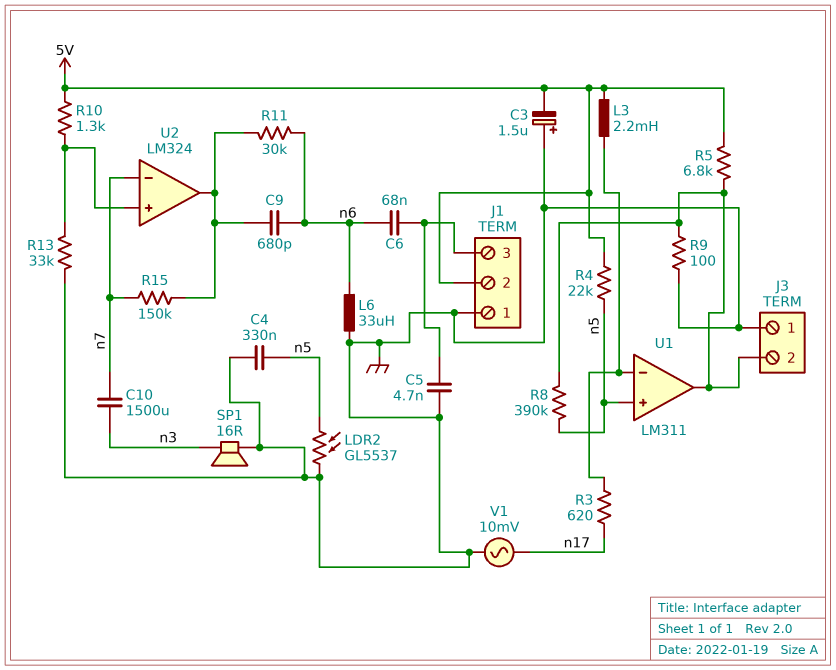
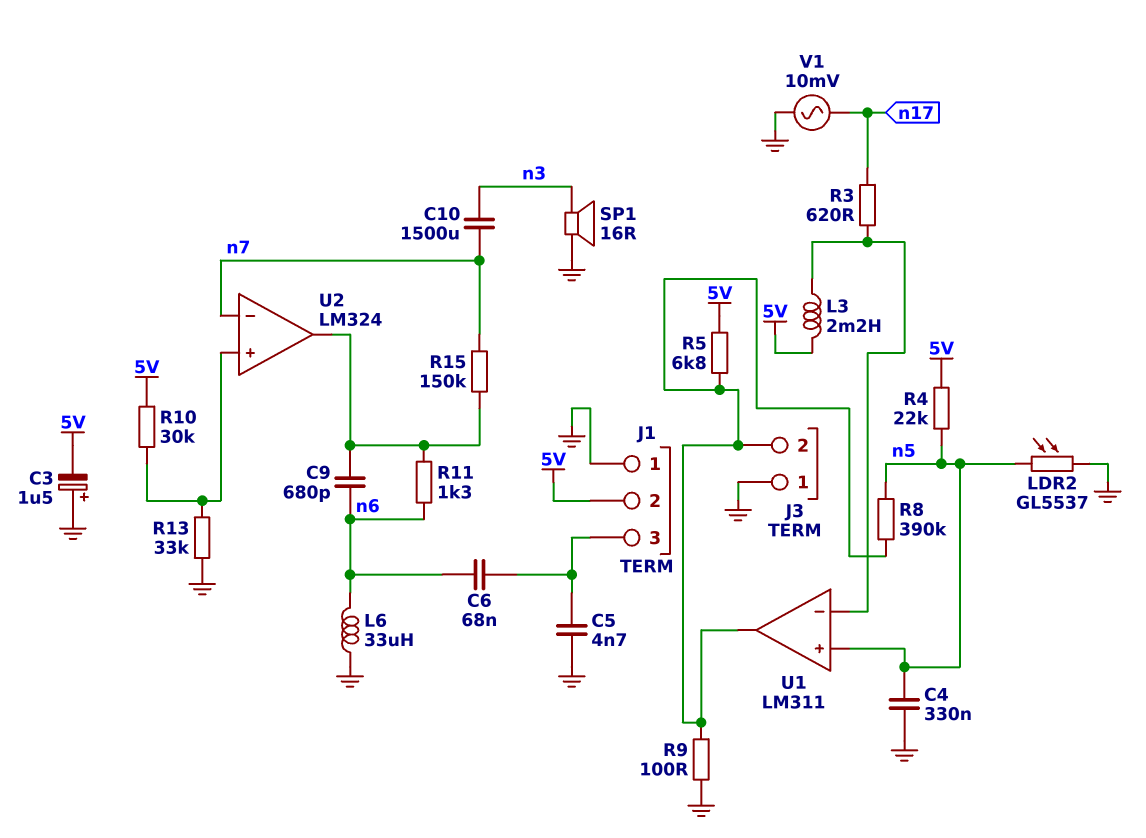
R10: 1.3k (5V, U2/in+) -> 30k (5V, U2/in+)
R11: 30k (U2/out, n6) -> 1.3k (U2/out, n6)

